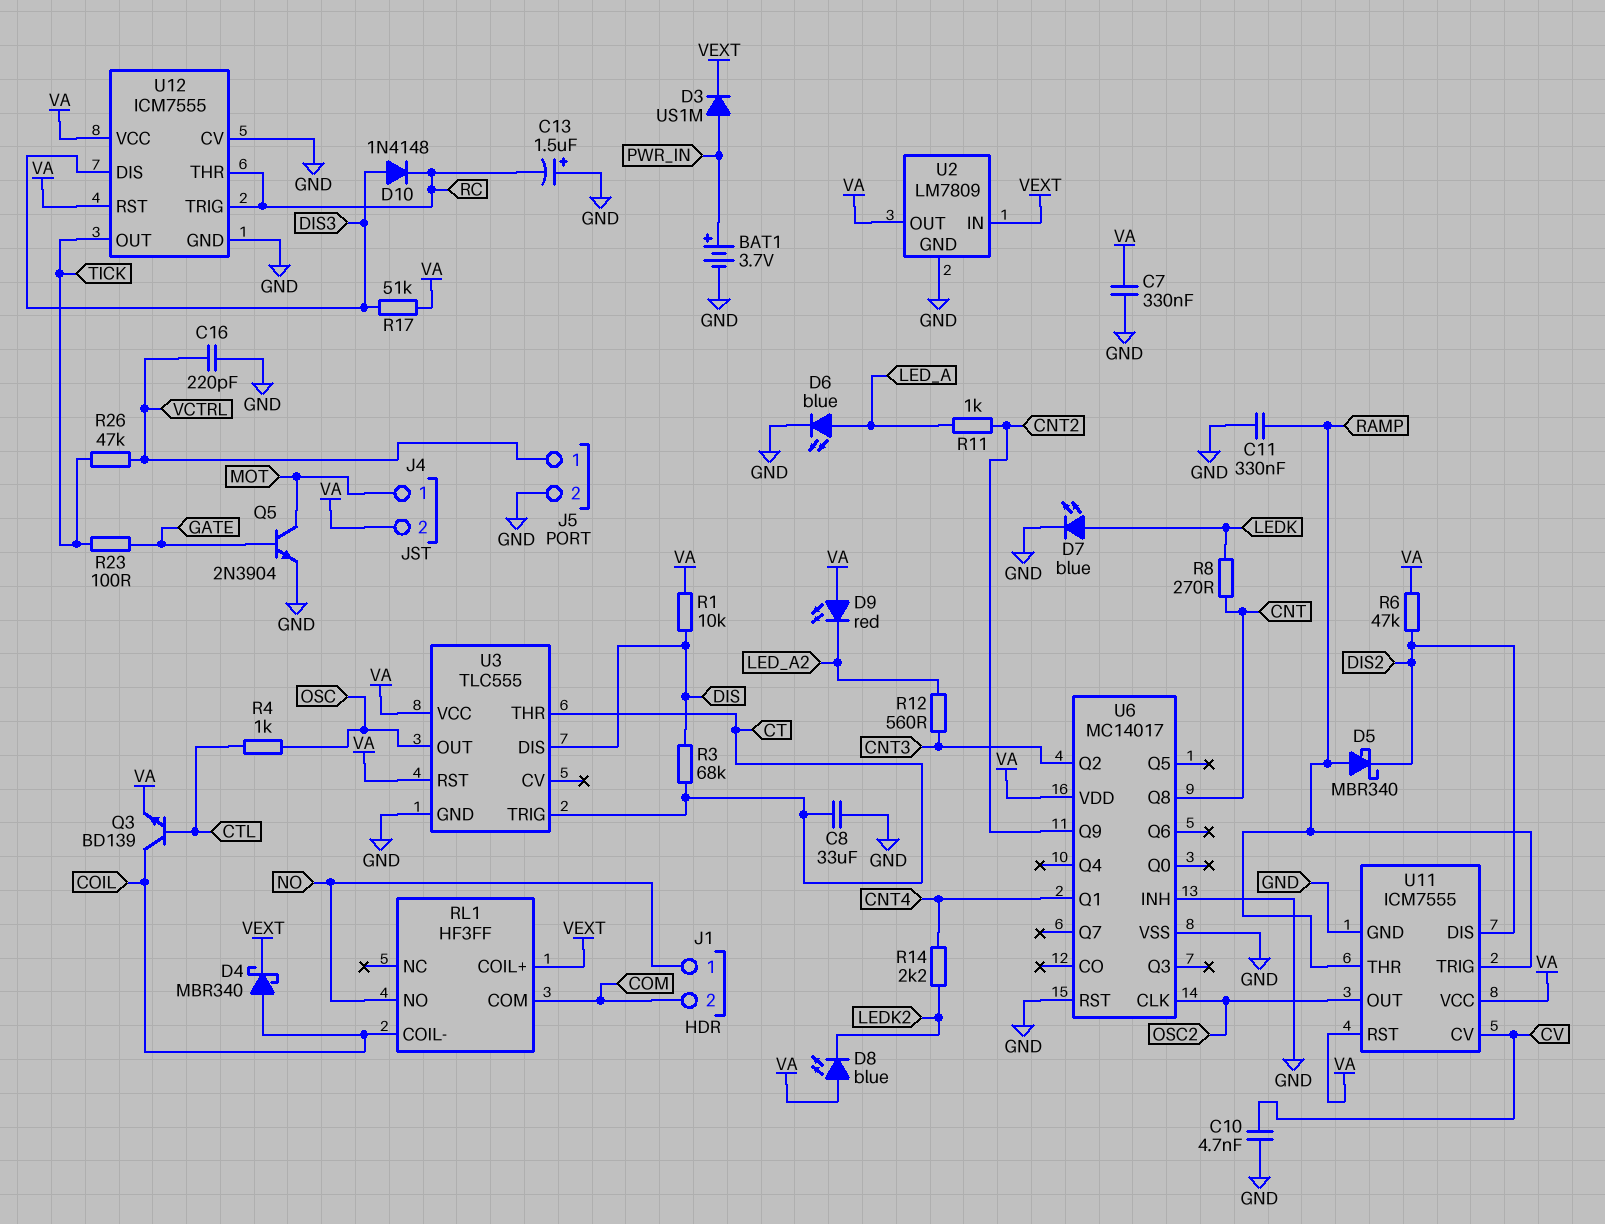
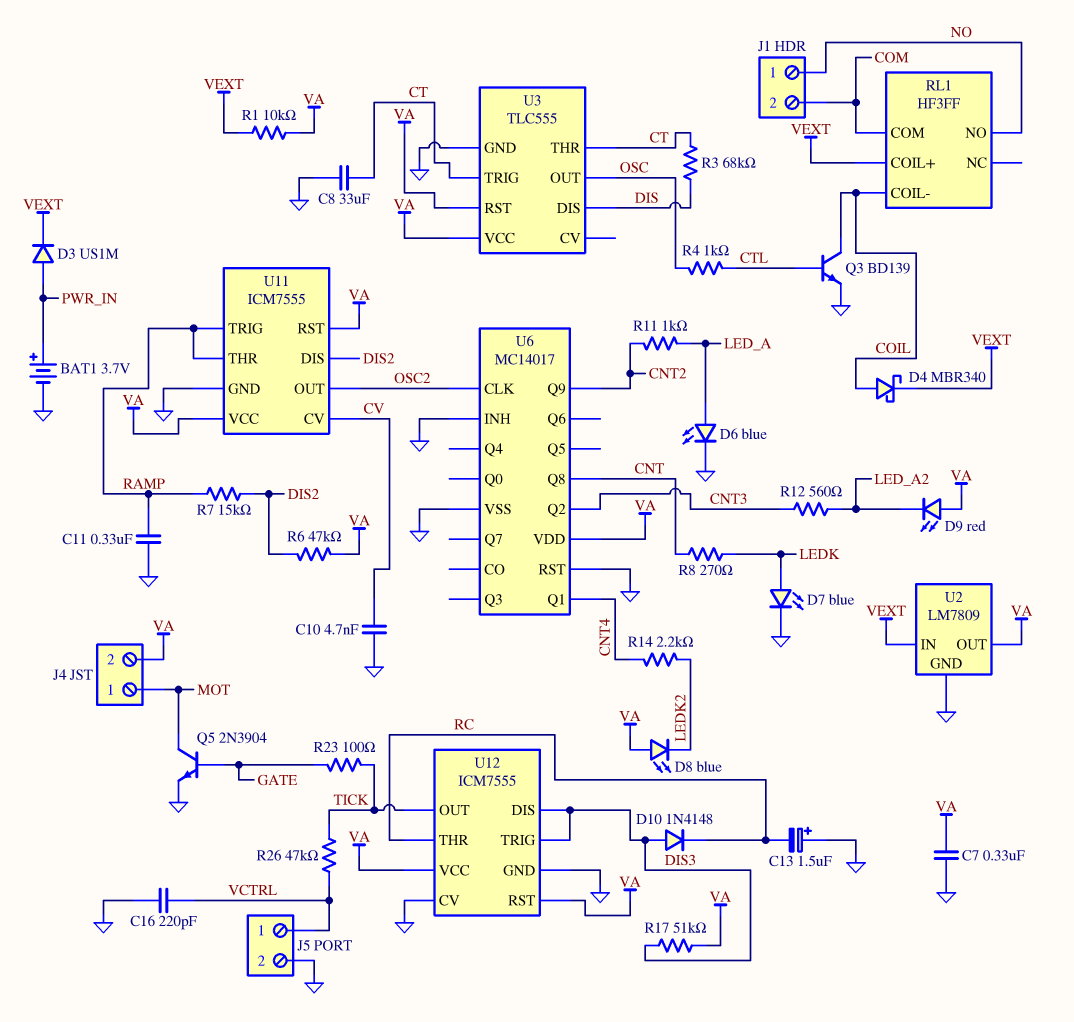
D5: schottky MBR340 (A RAMP, K DIS2) -> none
Q3: NPN BD139 (B CTL, C COIL, E VA) -> NPN BD139 (B CTL, C COIL, E GND)
R1: 10k (DIS, VA) -> 10k (VA, VEXT)
R7: none -> 15k (DIS2, RAMP)
U12 pin TRIG: RC -> DIS3

